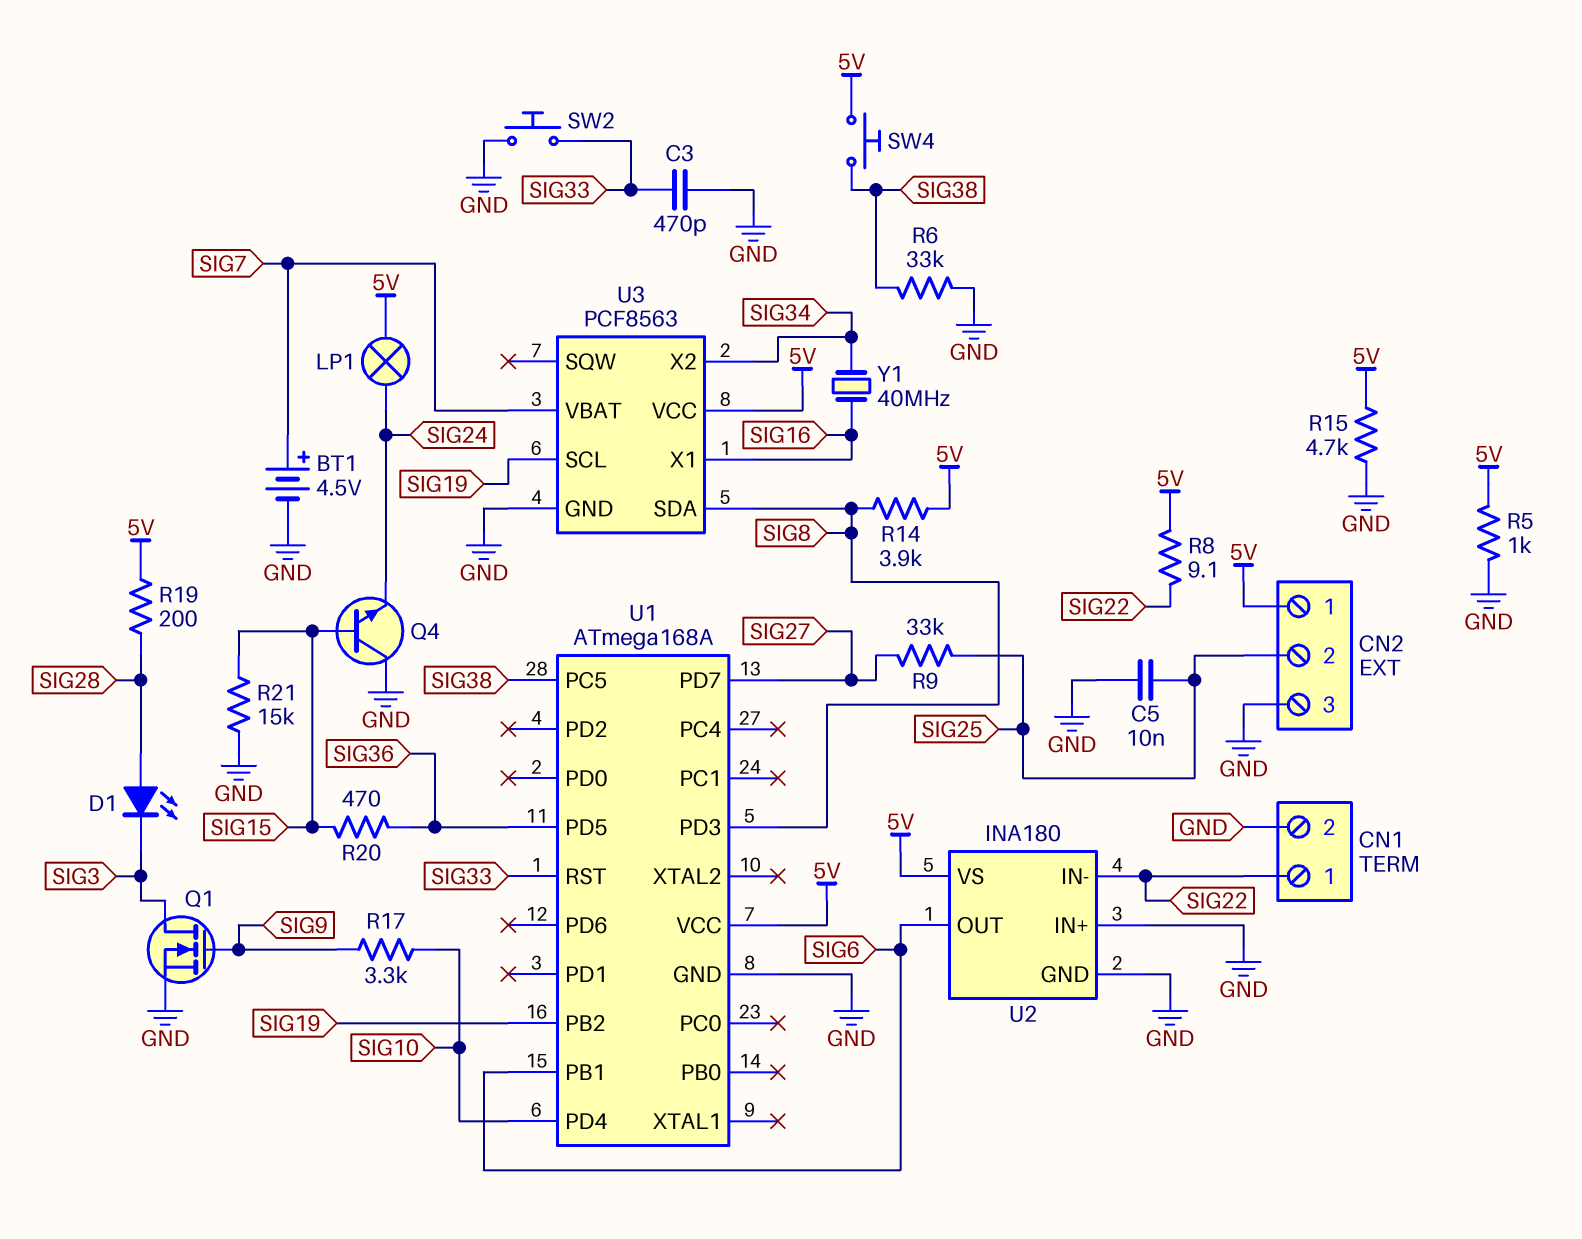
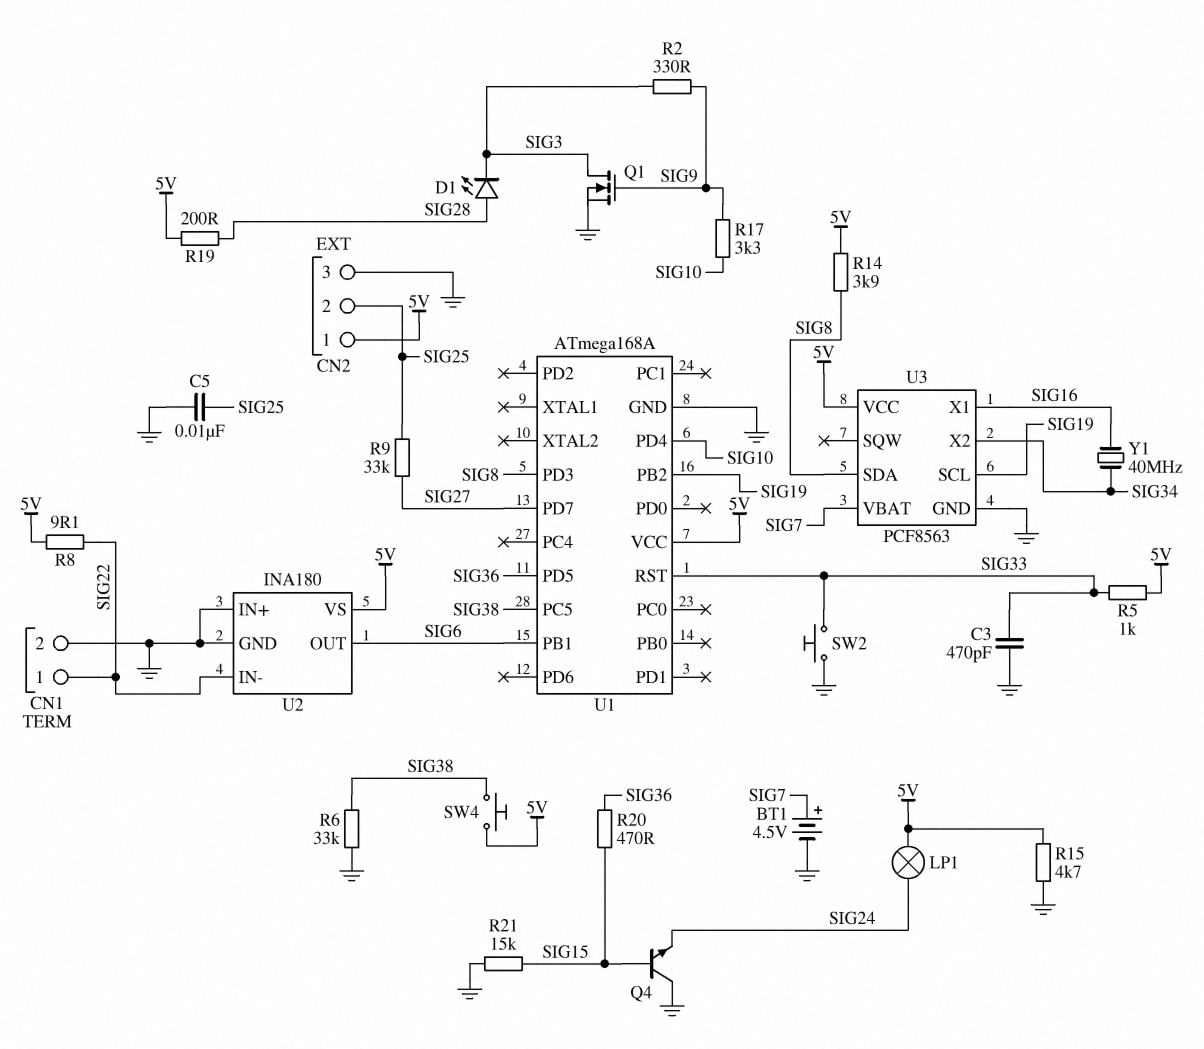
R2: none -> 330 (SIG3, SIG9)
R5: 1k (5V, GND) -> 1k (5V, SIG33)

